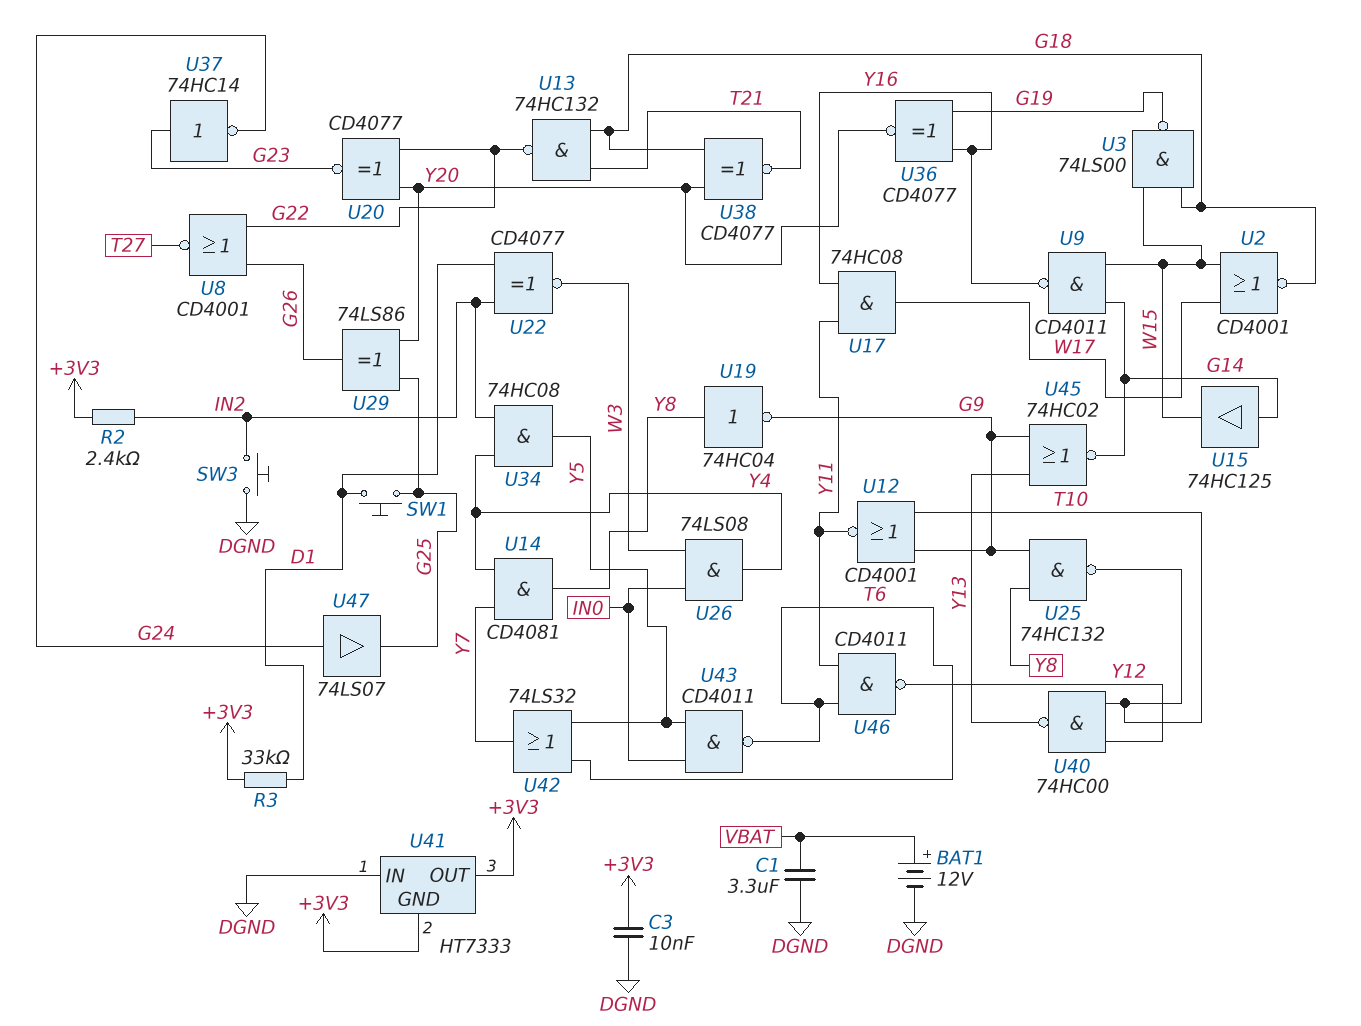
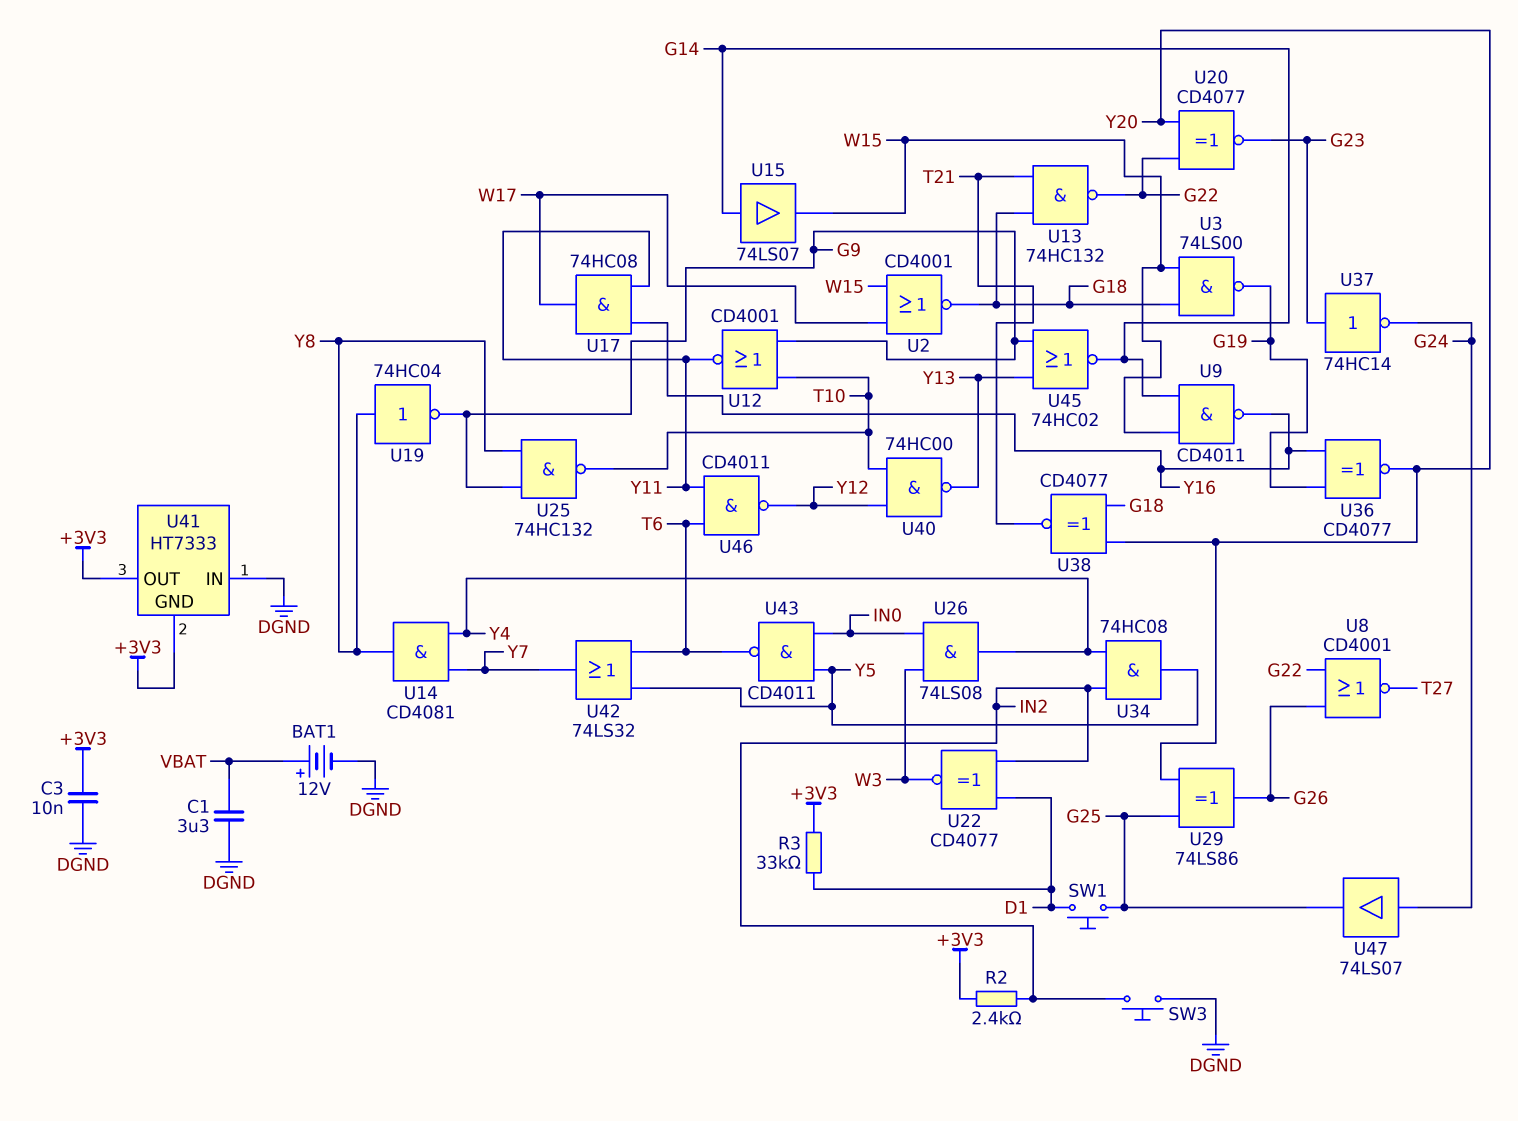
U15: buffer 74HC125 (in G14, out W15) -> buffer 74LS07 (in G14, out W15)

